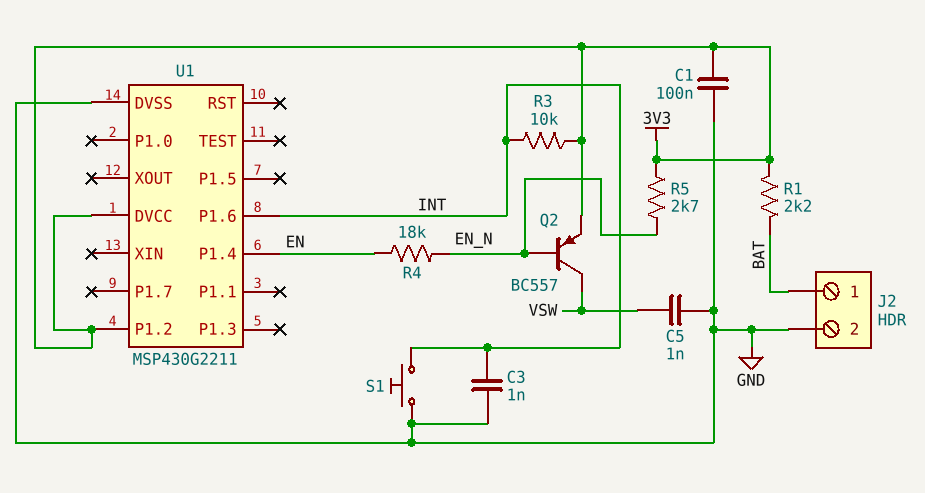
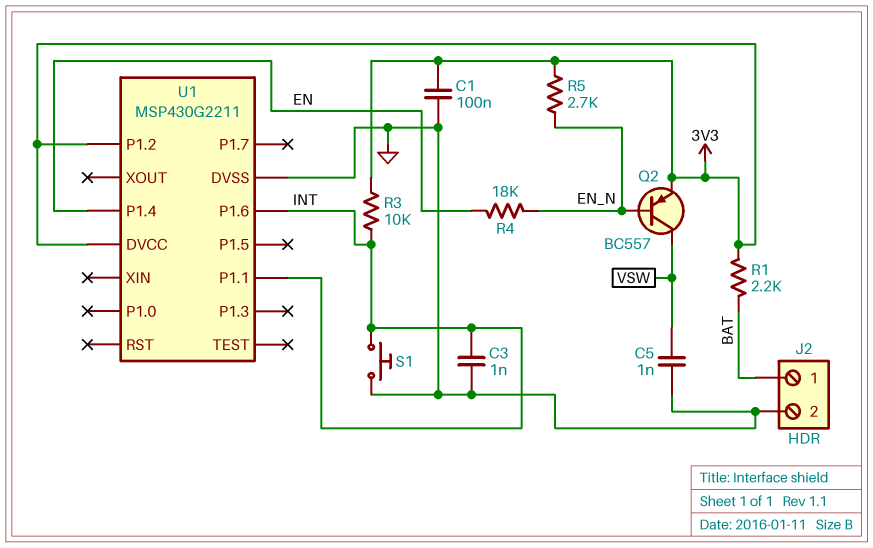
U1 pin P1.1: none -> INT

